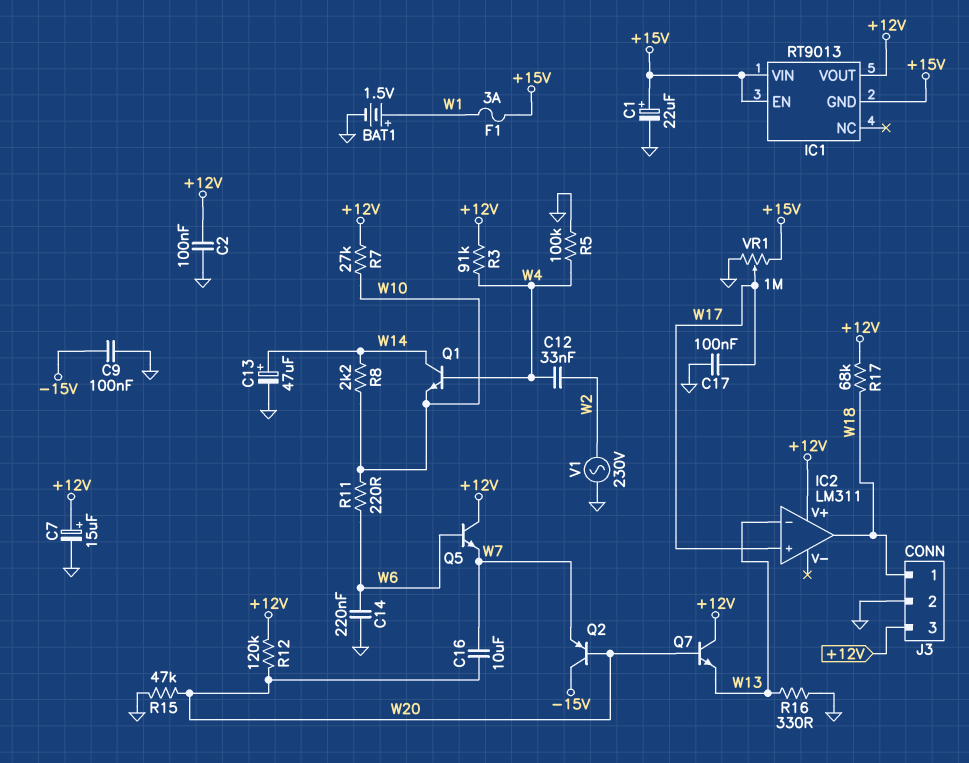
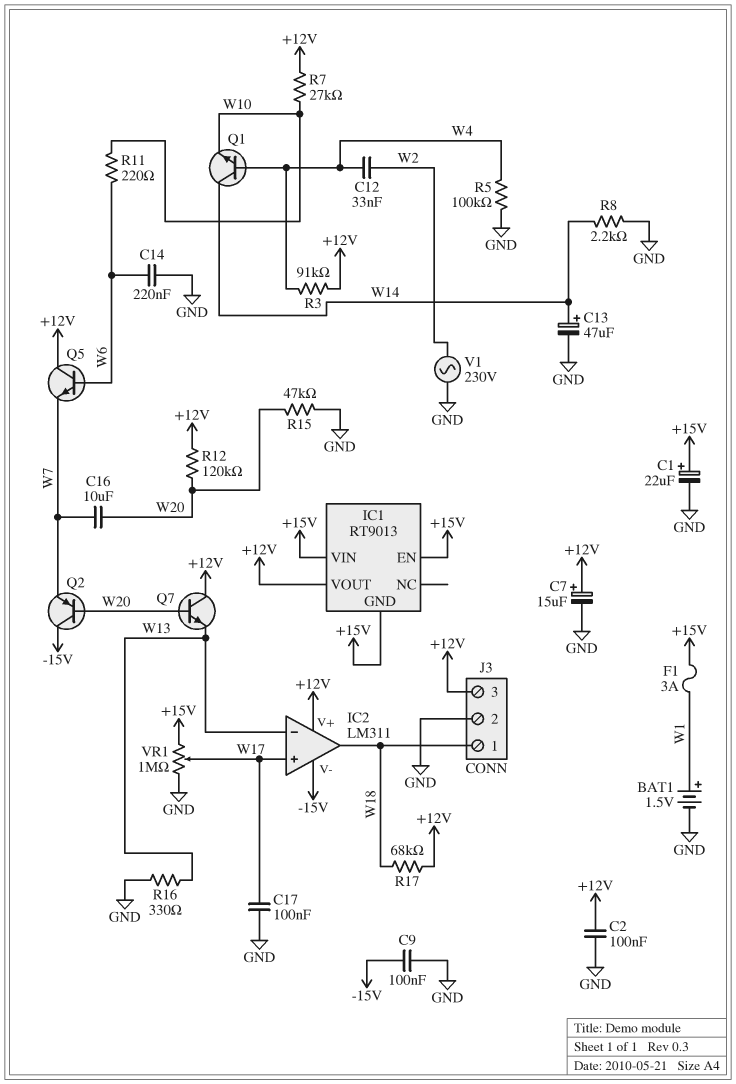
IC2 pin V-: none -> -15V
R8: 2.2k (W10, W14) -> 2.2k (GND, W14)

